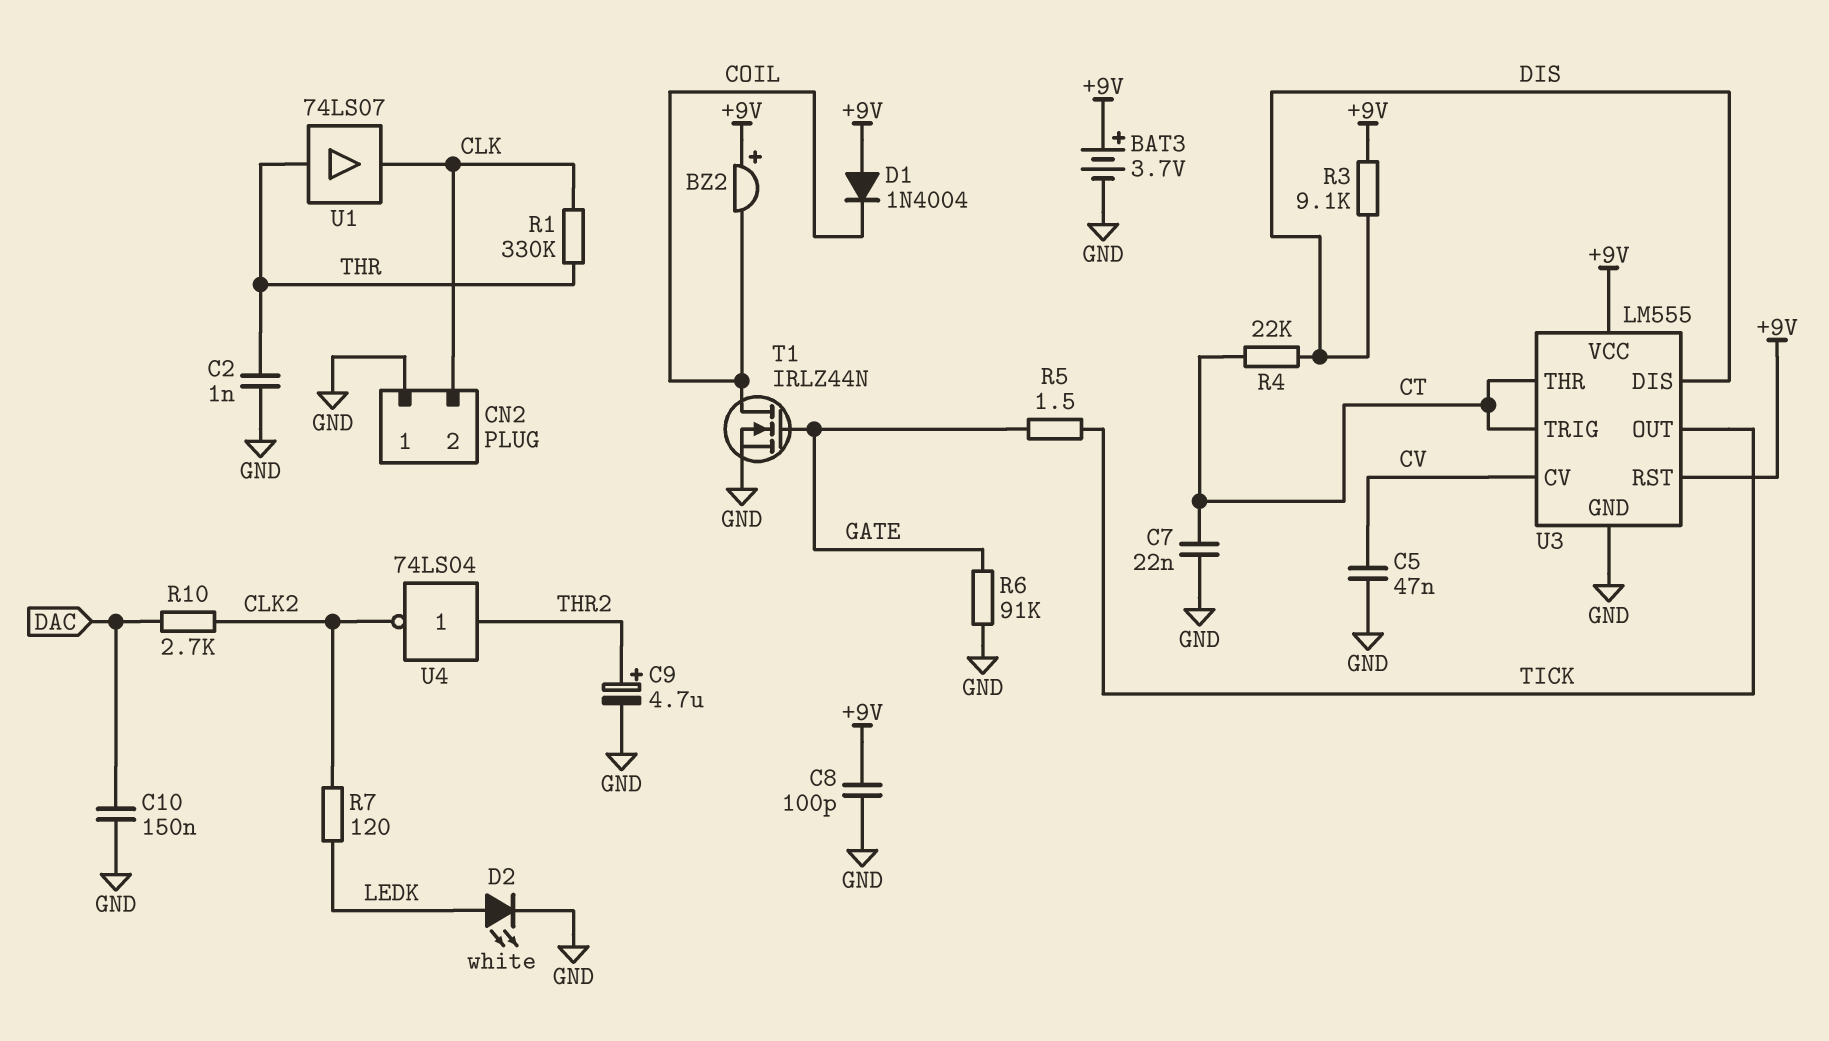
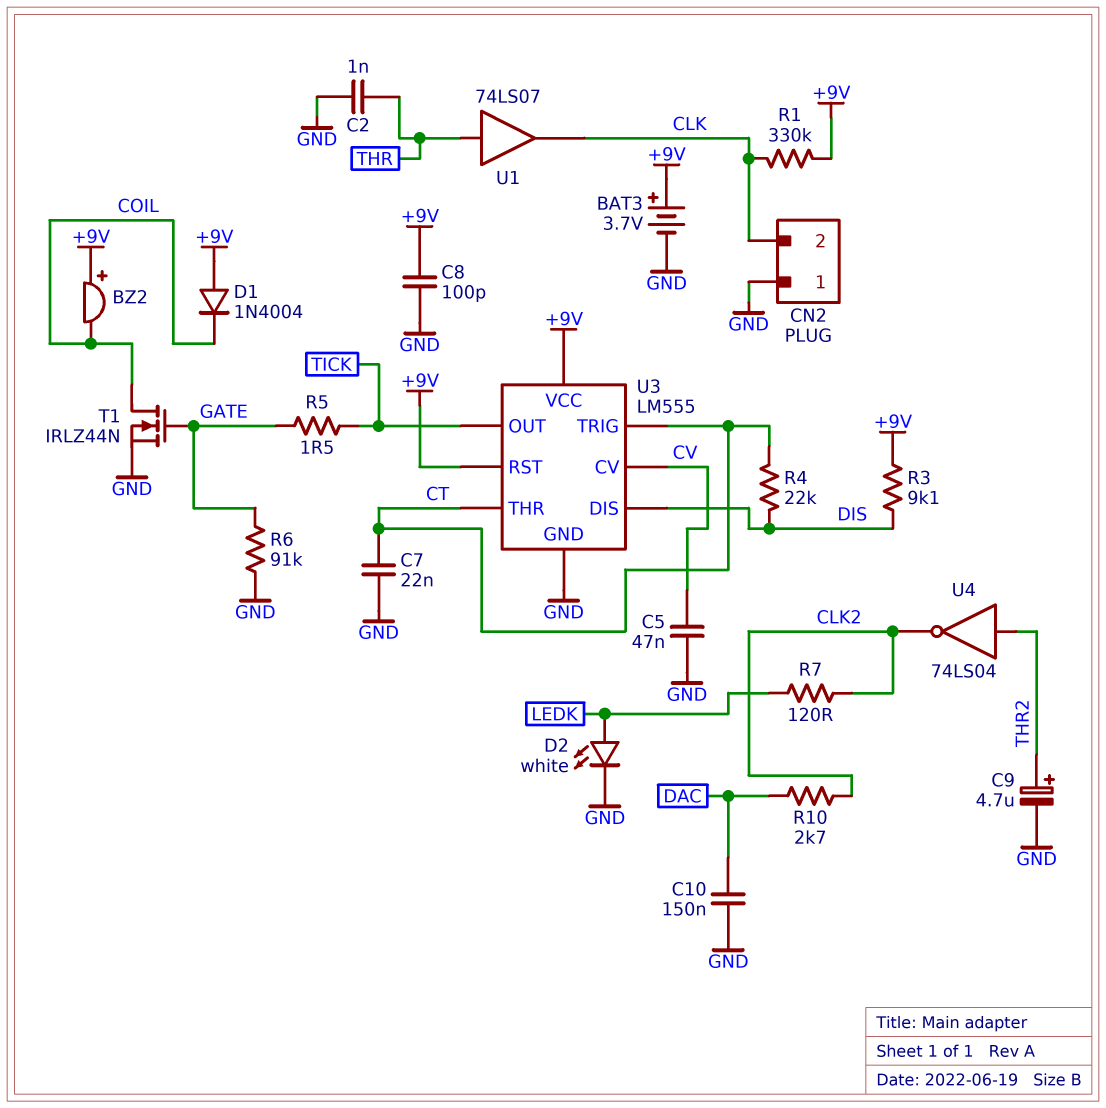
R1: 330k (CLK, THR) -> 330k (+9V, CLK)

